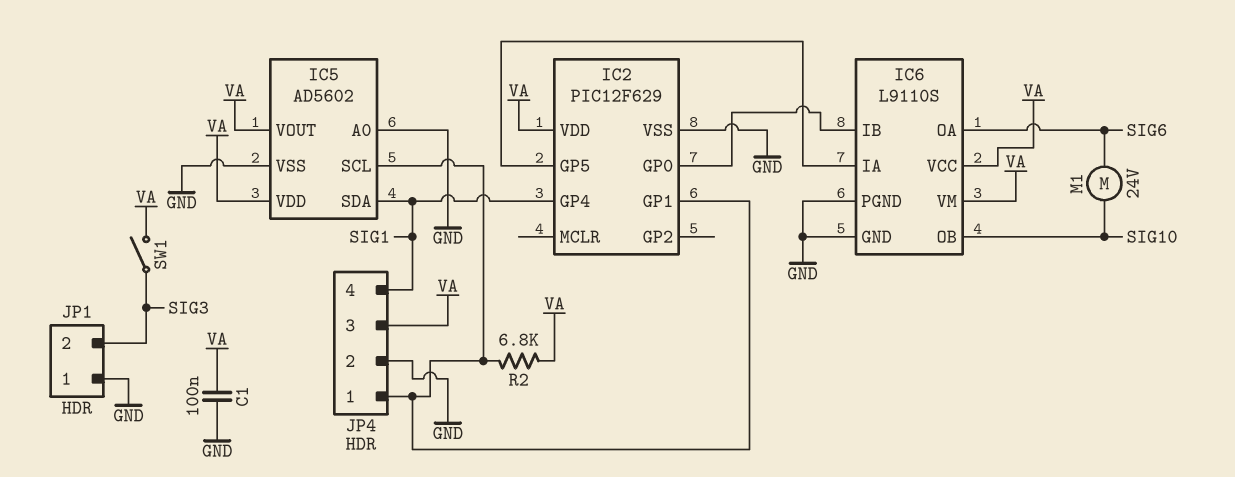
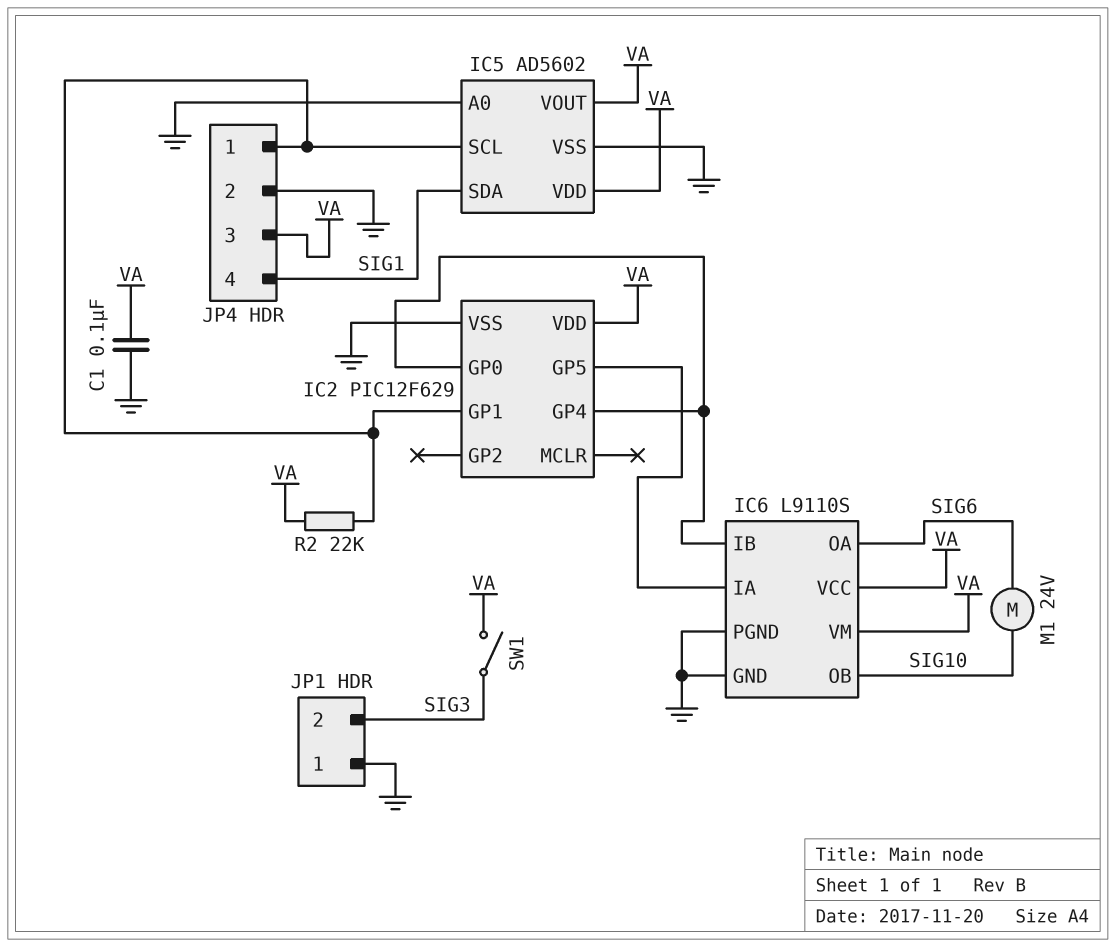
IC2 pin GP4: SIG1 -> IC2/GP0
R2: 6.8k (IC2/GP1, VA) -> 22k (IC2/GP1, VA)

